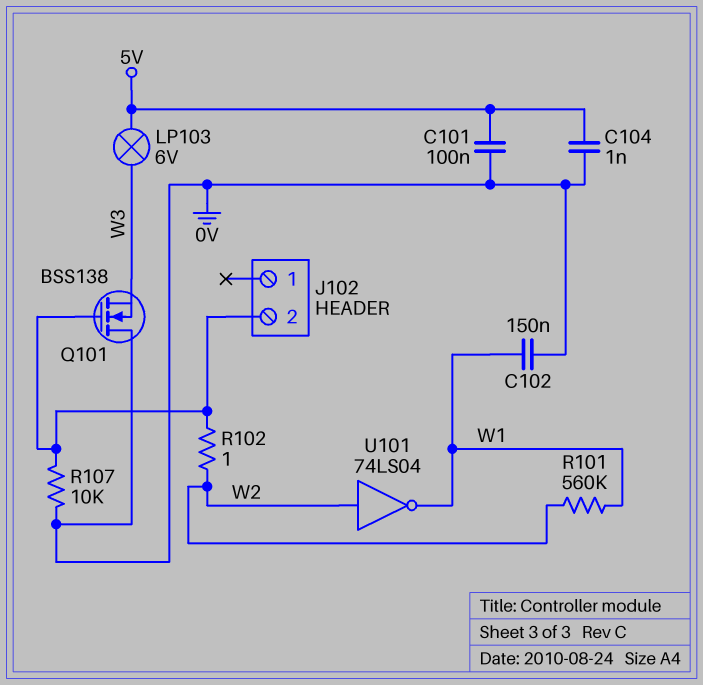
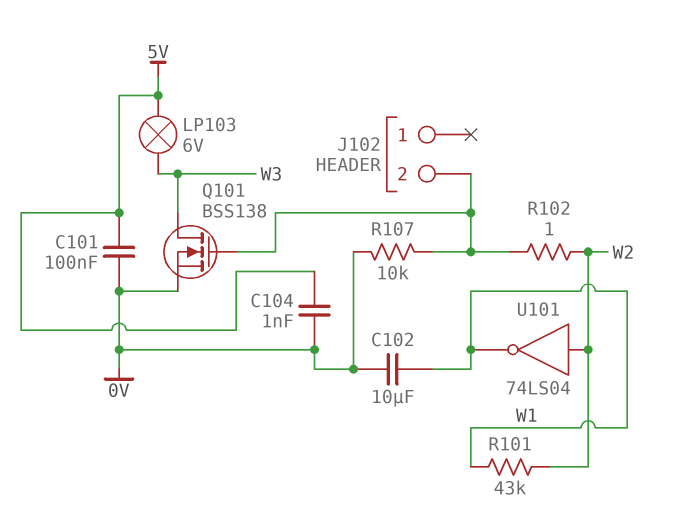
C102: 150nF (0V, W1) -> 10uF (0V, W1)
Q101: NMOS BSS138 (G J102/2, D 0V, S W3) -> NMOS BSS138 (G J102/2, D W3, S 0V)
R101: 560k (W1, W2) -> 43k (W1, W2)

